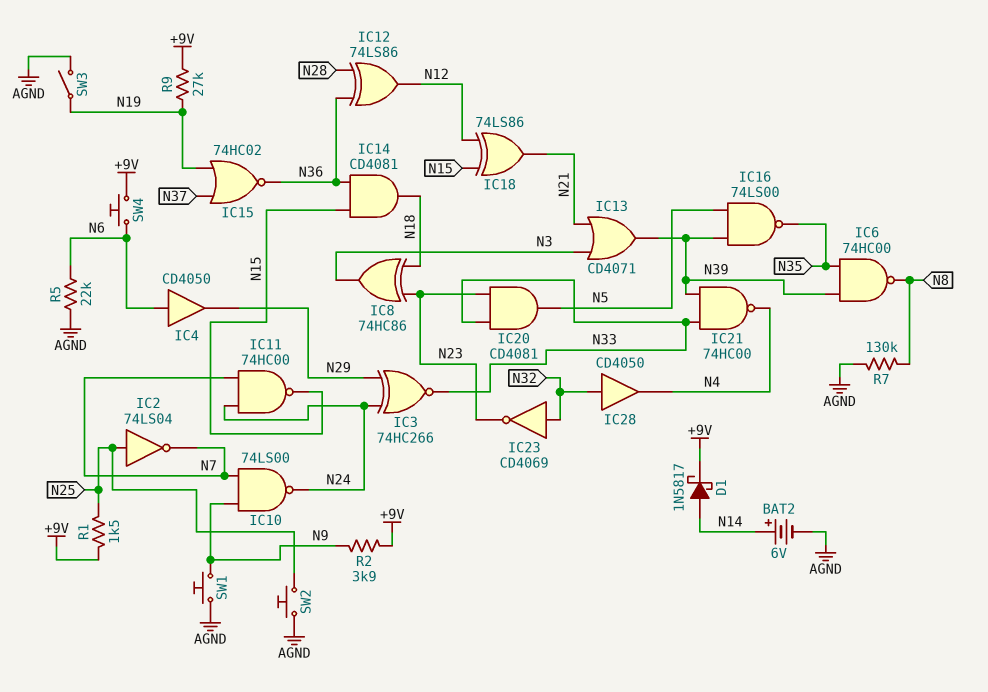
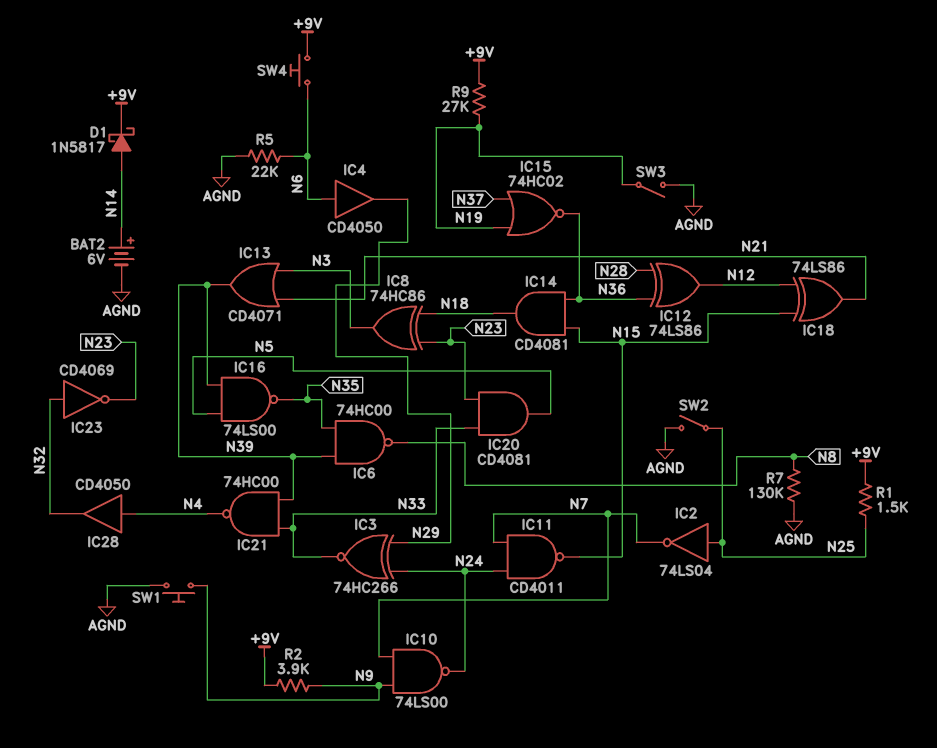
IC11: NAND 74HC00 (in N7, in N24, out N15) -> NAND CD4011 (in N7, in N24, out N15)
IC28: buffer CD4050 (in N32, out N4) -> buffer CD4050 (in N4, out N32)
SW2: button (AGND, N25) -> switch (AGND, N25)

